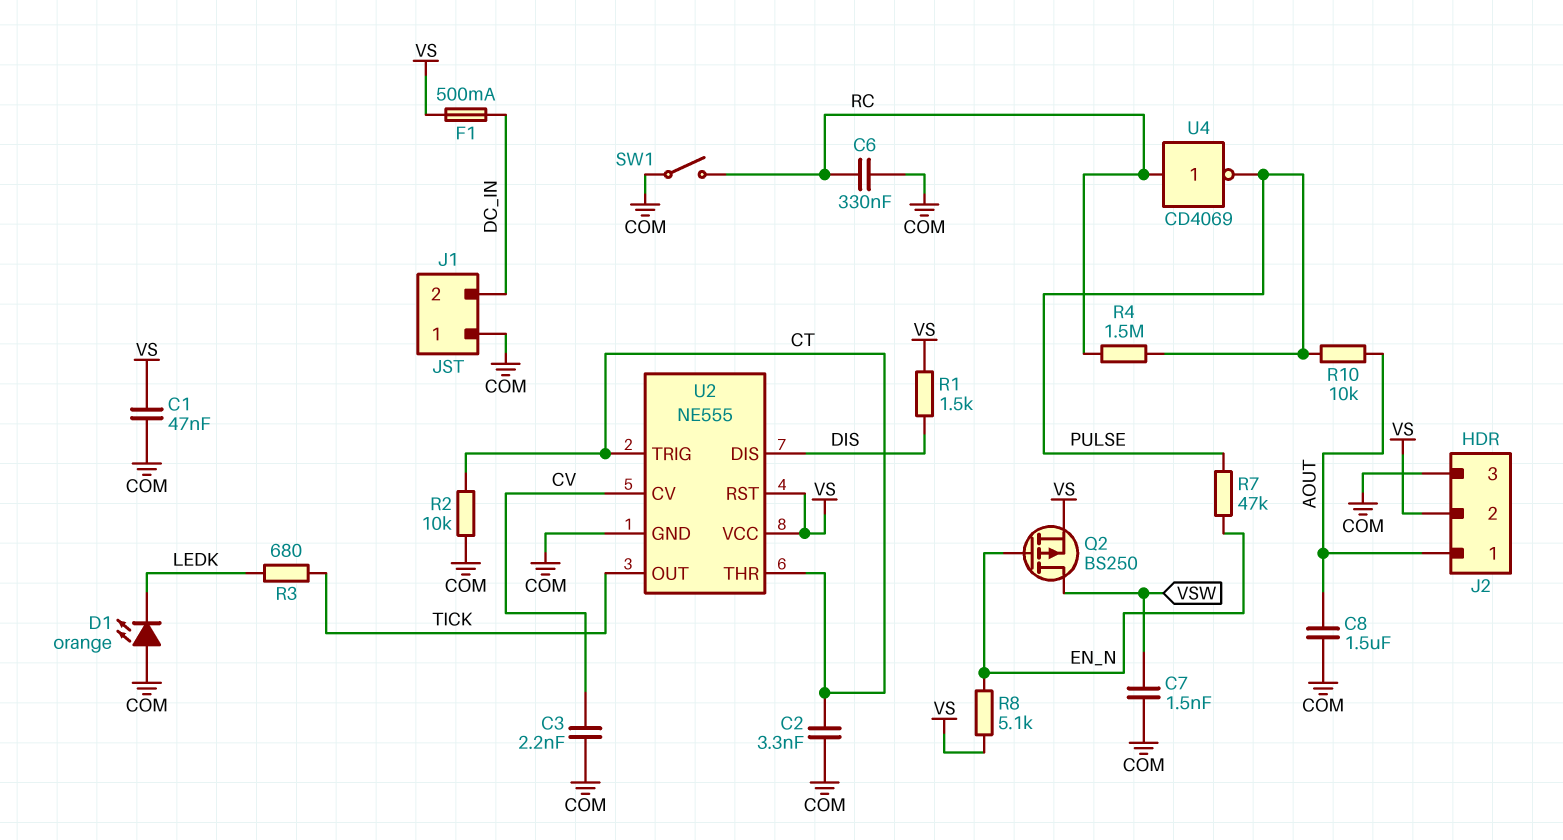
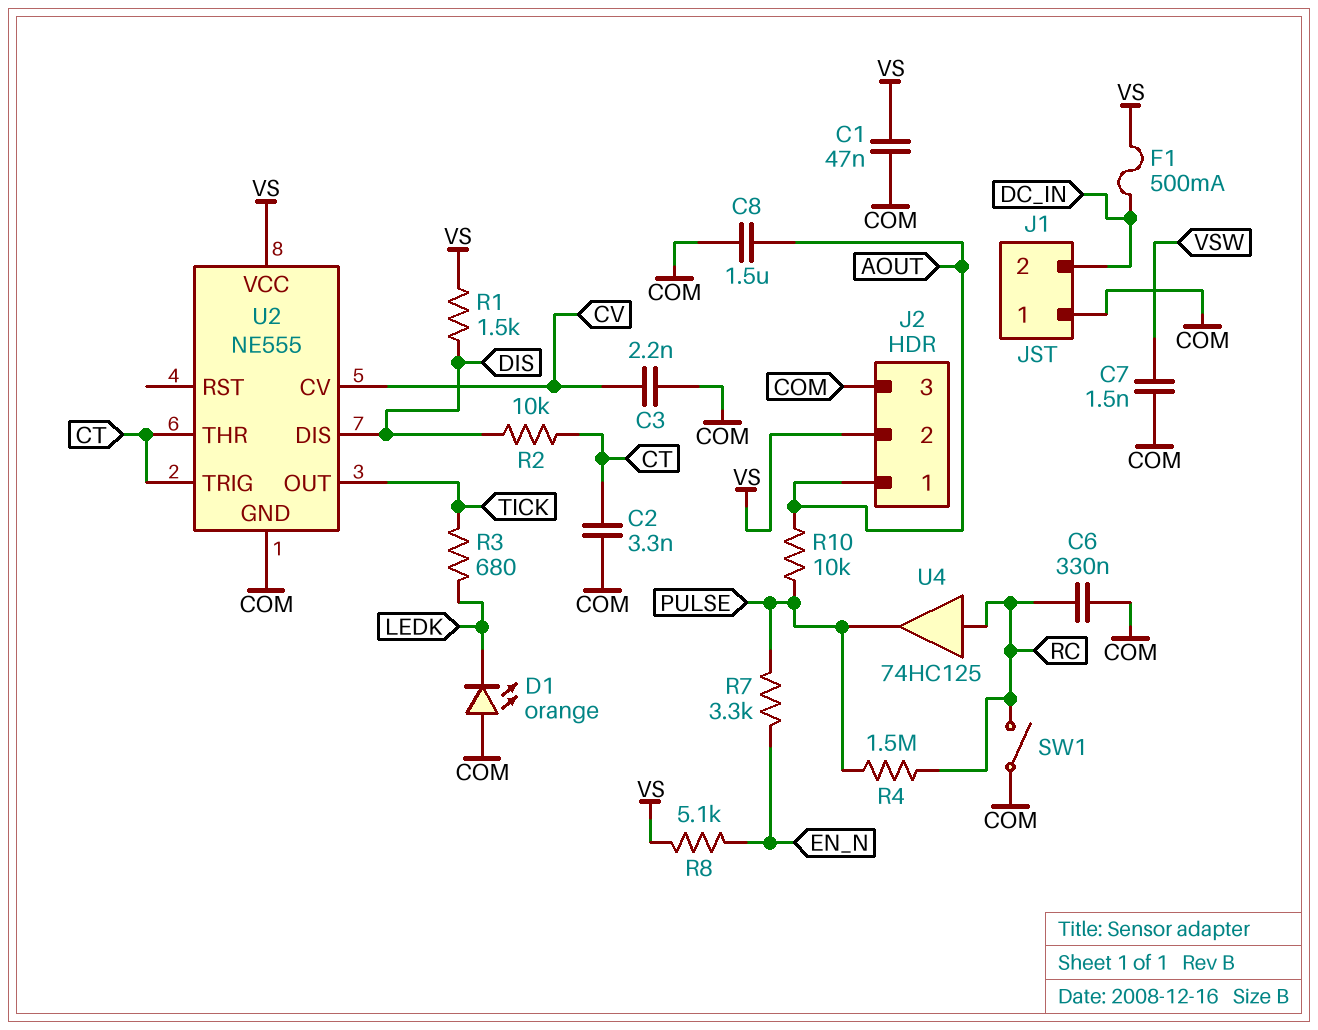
Q2: PMOS BS250 (G EN_N, D VSW, S VS) -> none
R2: 10k (COM, CT) -> 10k (CT, DIS)
R7: 47k (EN_N, PULSE) -> 3.3k (EN_N, PULSE)
U2 pin RST: VS -> none
U4: NOT CD4069 (in RC, out PULSE) -> buffer 74HC125 (in RC, out PULSE)

